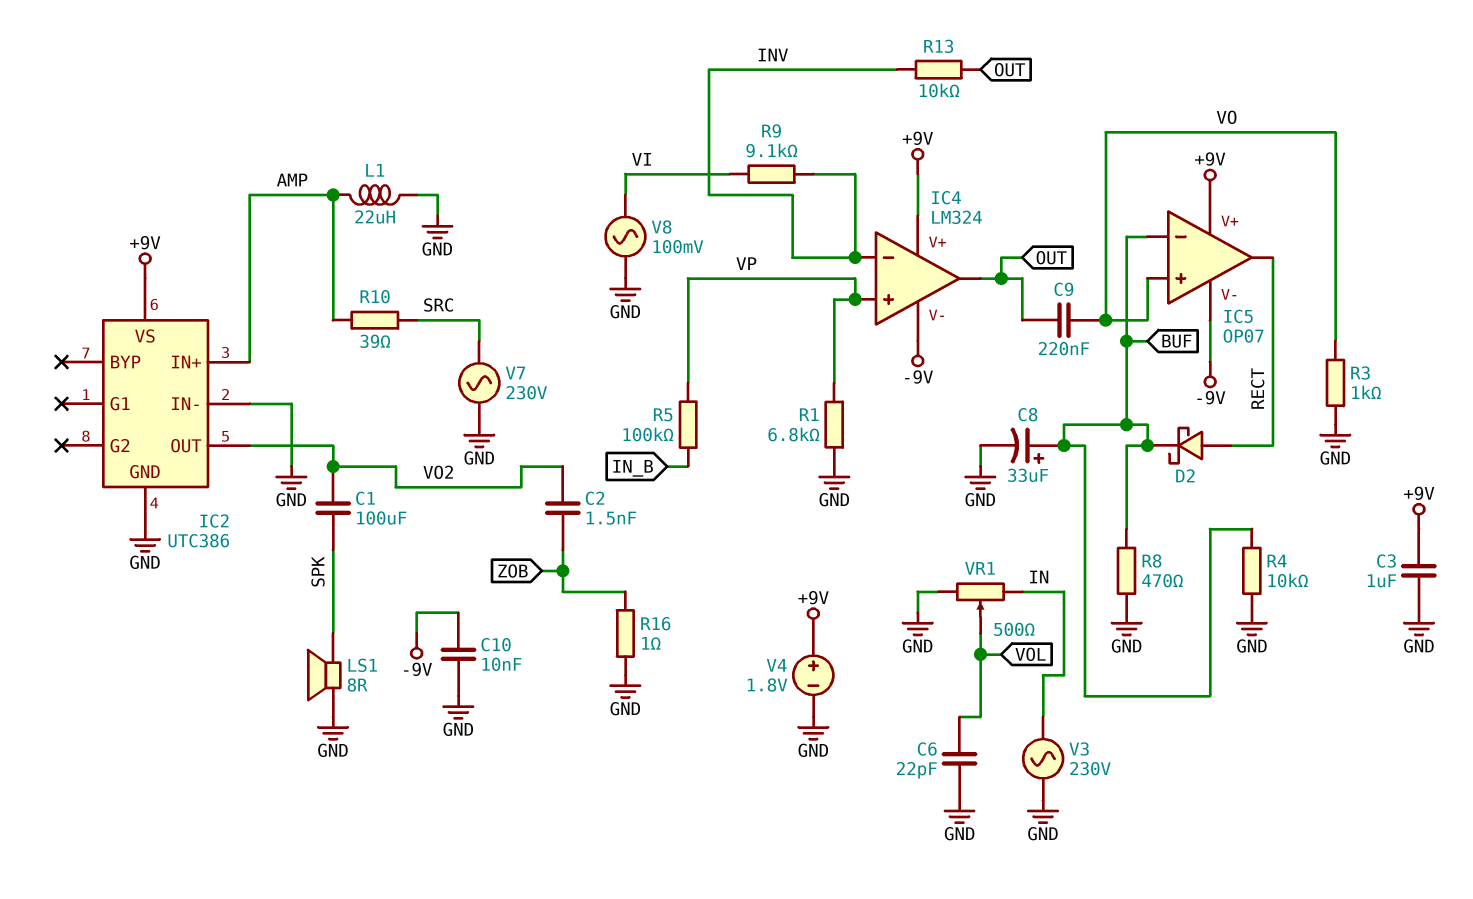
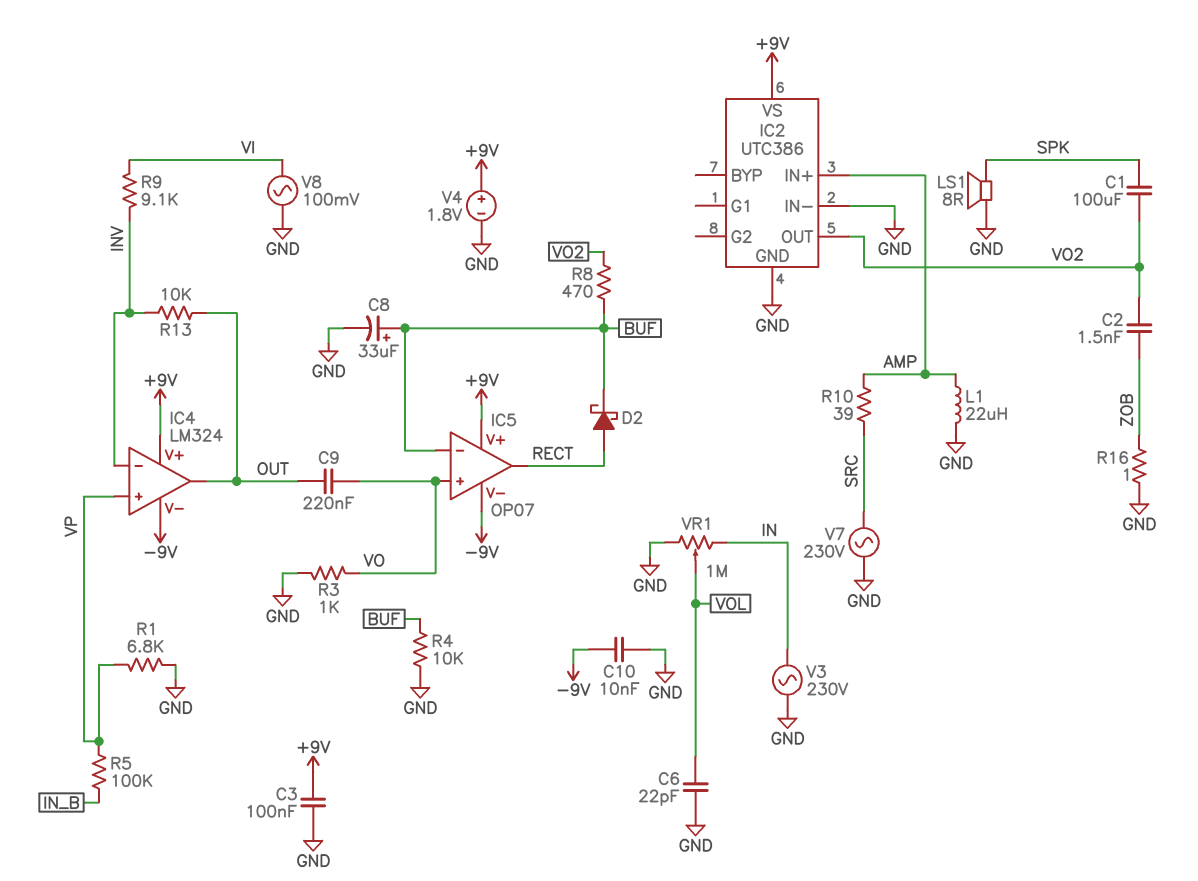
C3: 1uF (+9V, GND) -> 100nF (+9V, GND)
R8: 470 (BUF, GND) -> 470 (BUF, VO2)
VR1: 500 (GND, IN, wiper VOL) -> 1M (GND, IN, wiper VOL)

